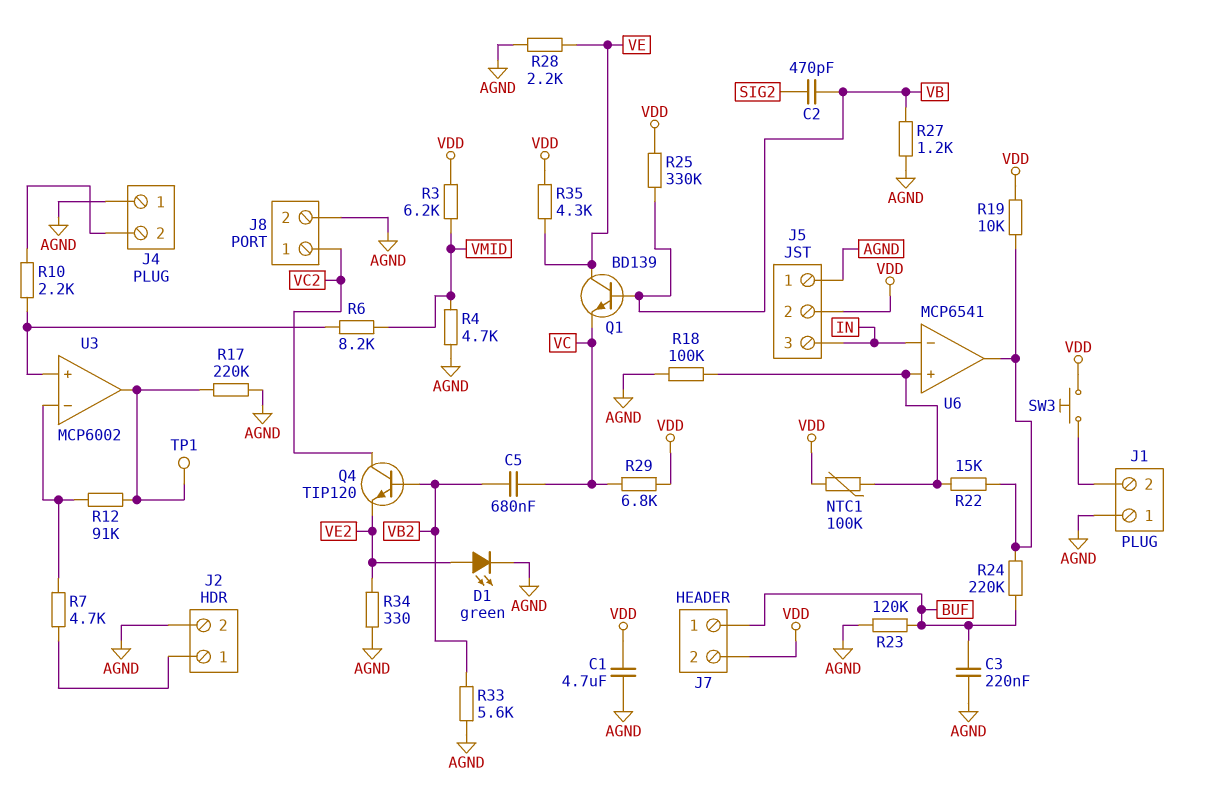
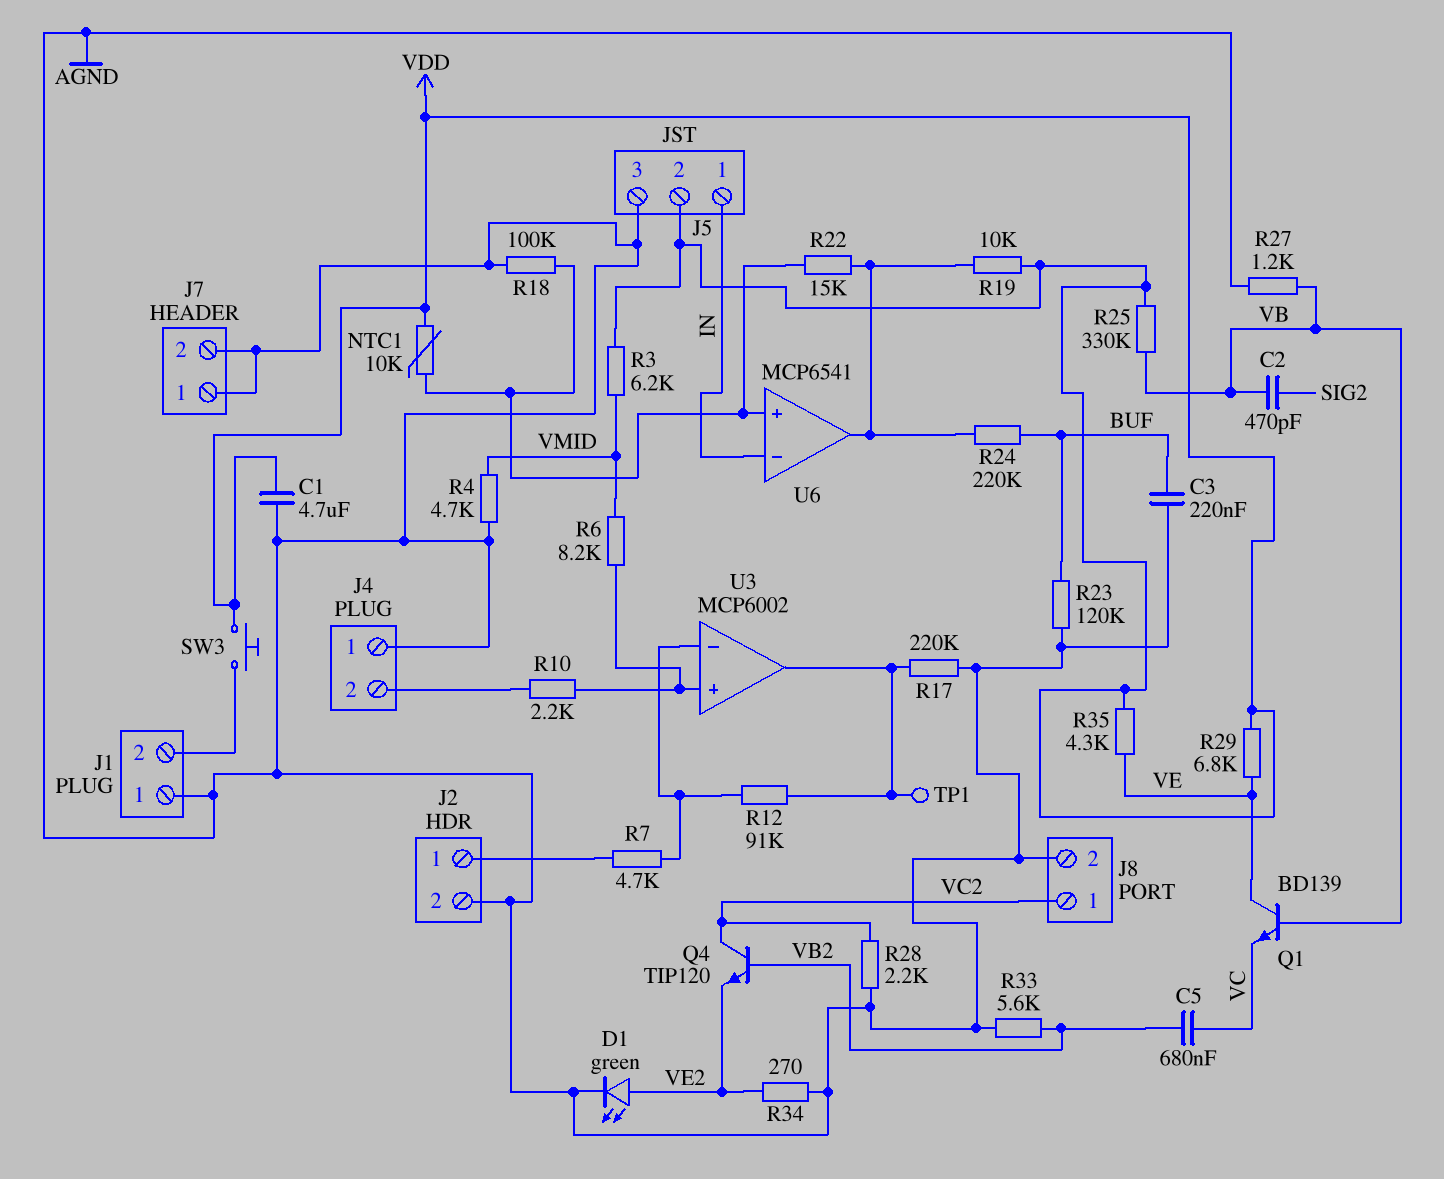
J5 pin 1: AGND -> IN
J5 pin 3: IN -> AGND
J7 pin 1: BUF -> AGND
J7 pin 2: VDD -> AGND
NTC1: 100k (U6/in+, VDD) -> 10k (U6/in+, VDD)
R28: 2.2k (AGND, VE) -> 2.2k (AGND, VC2)
R29: 6.8k (VC, VDD) -> 6.8k (VDD, VE)
R34: 330 (AGND, VE2) -> 270 (AGND, VE2)

